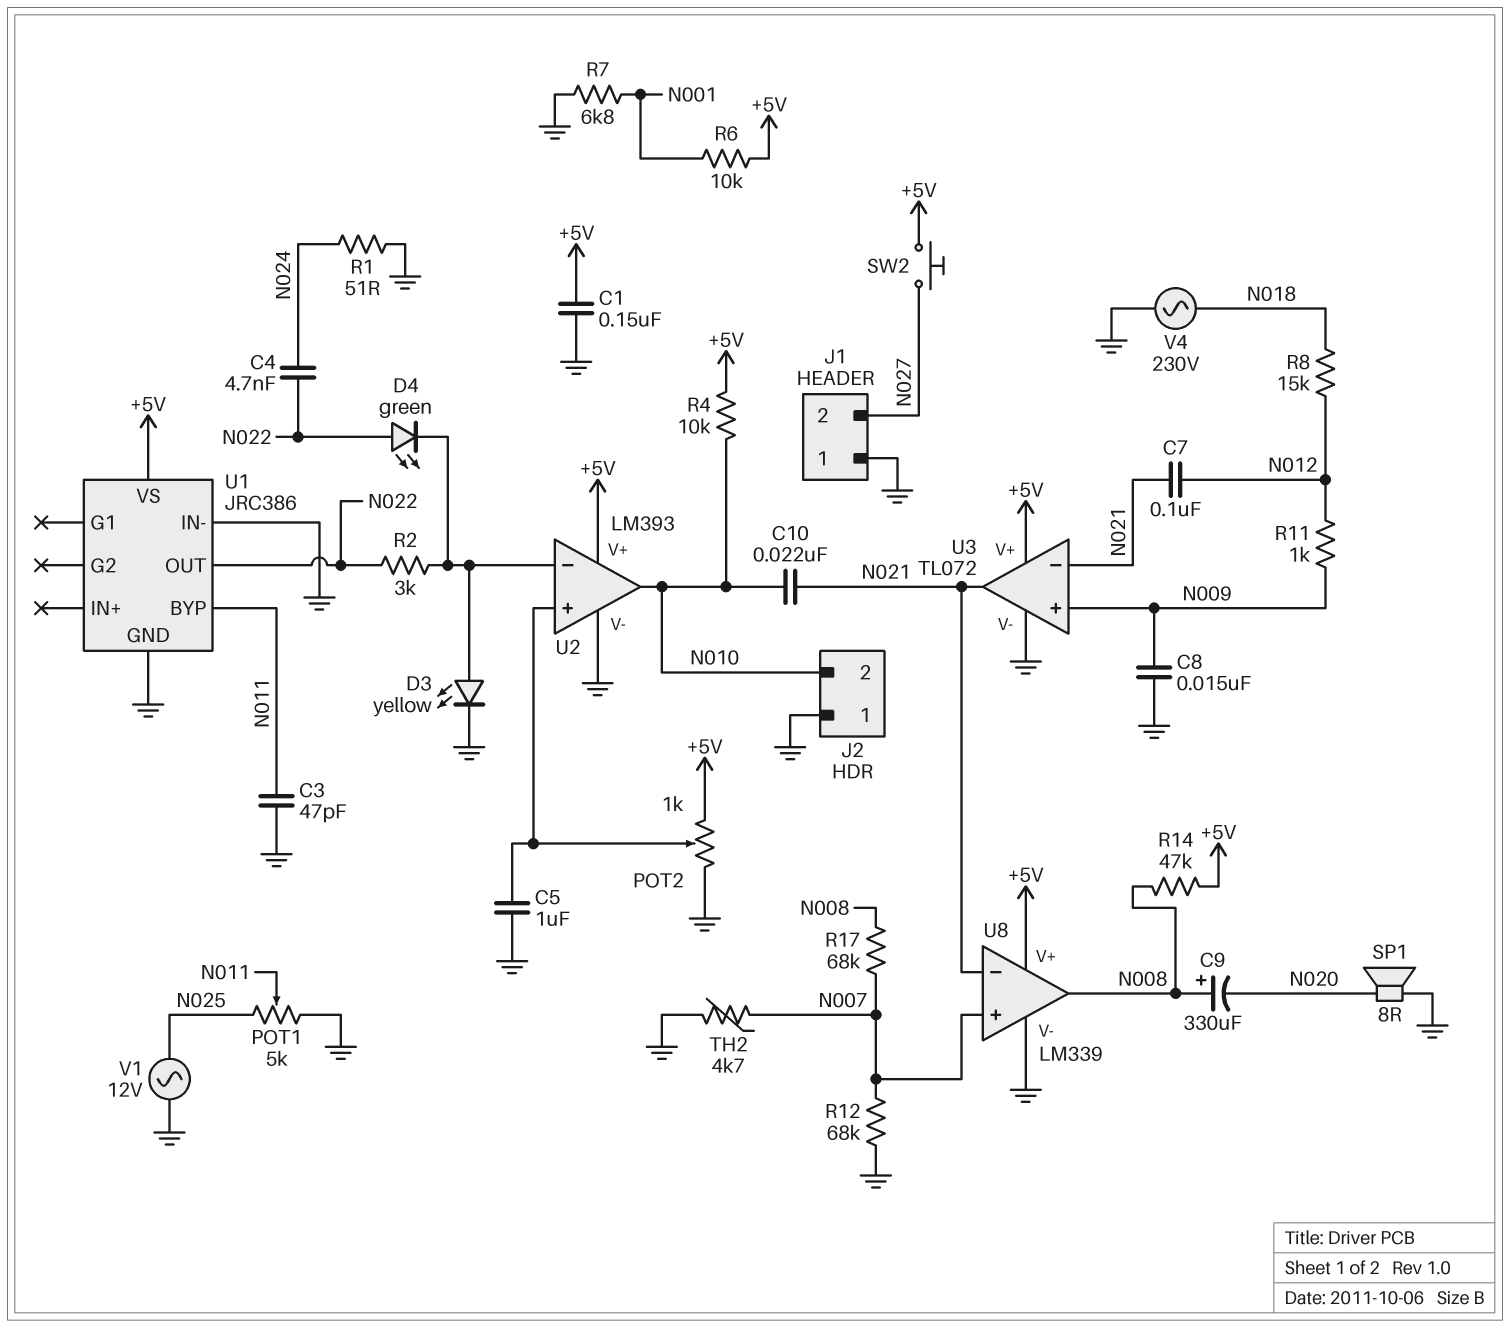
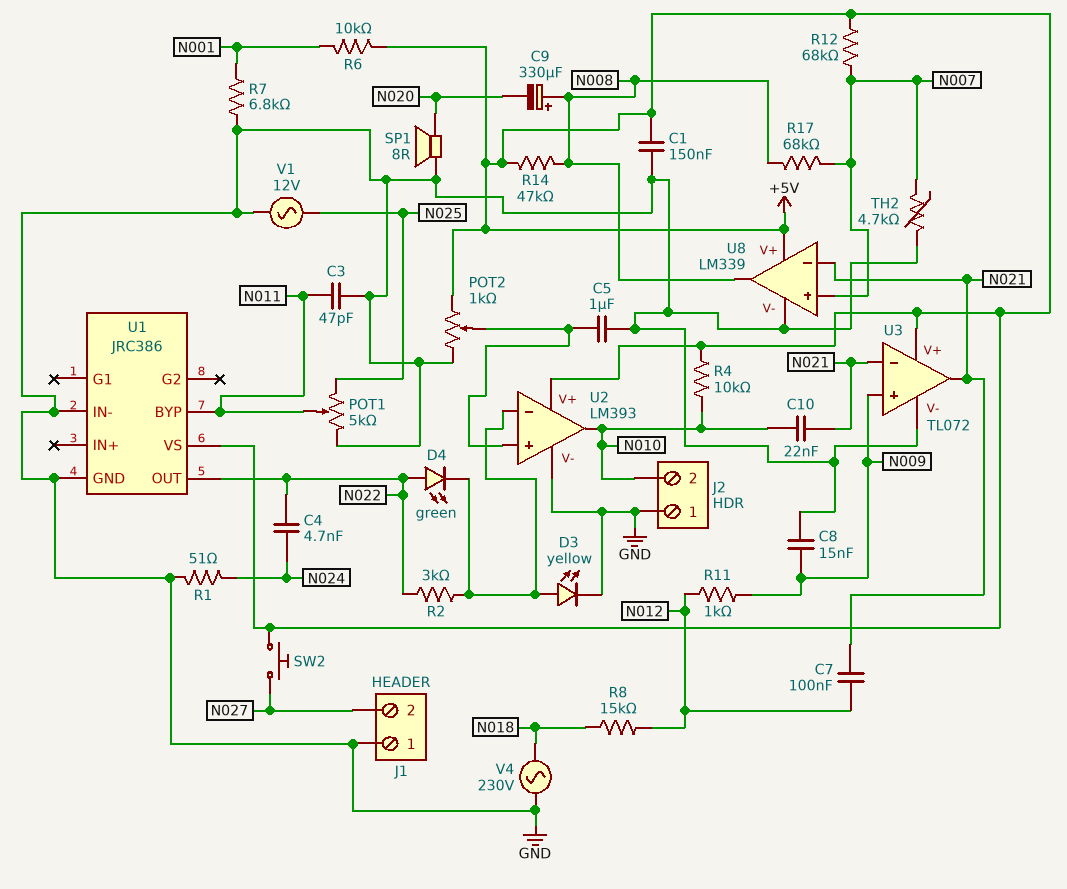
R12: 68k (GND, N007) -> 68k (+5V, N007)

